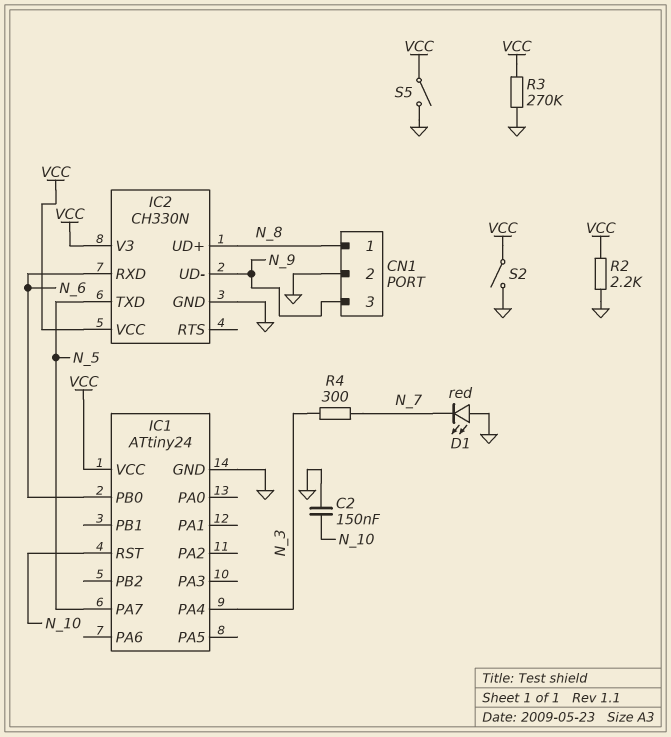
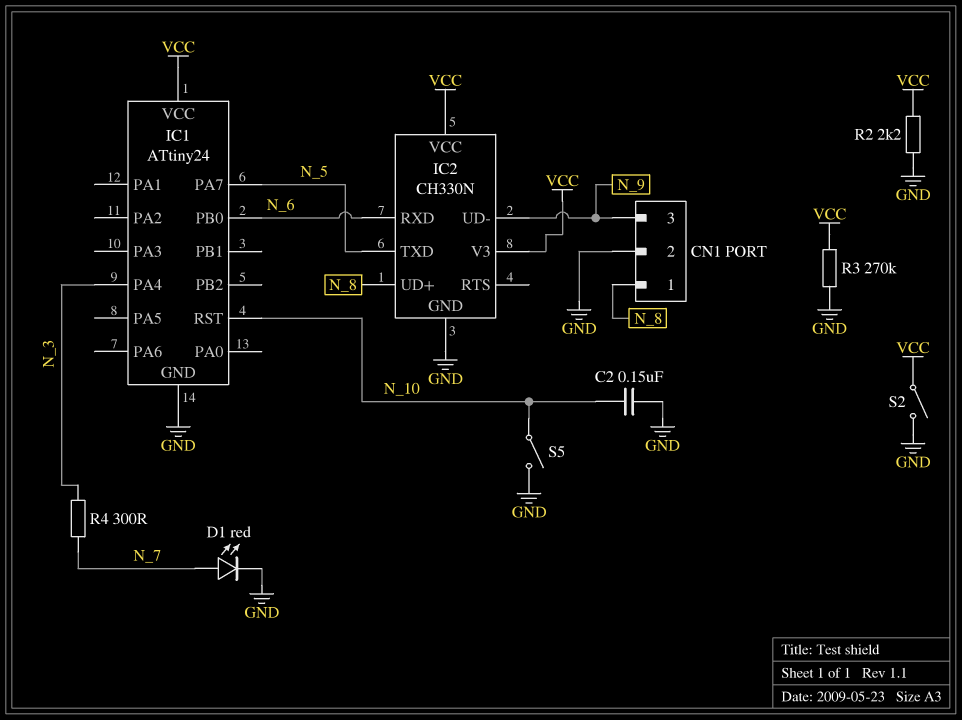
D1: LED red (A GND, K N_7) -> LED red (A N_7, K GND)
S5: switch (GND, VCC) -> switch (GND, N_10)

